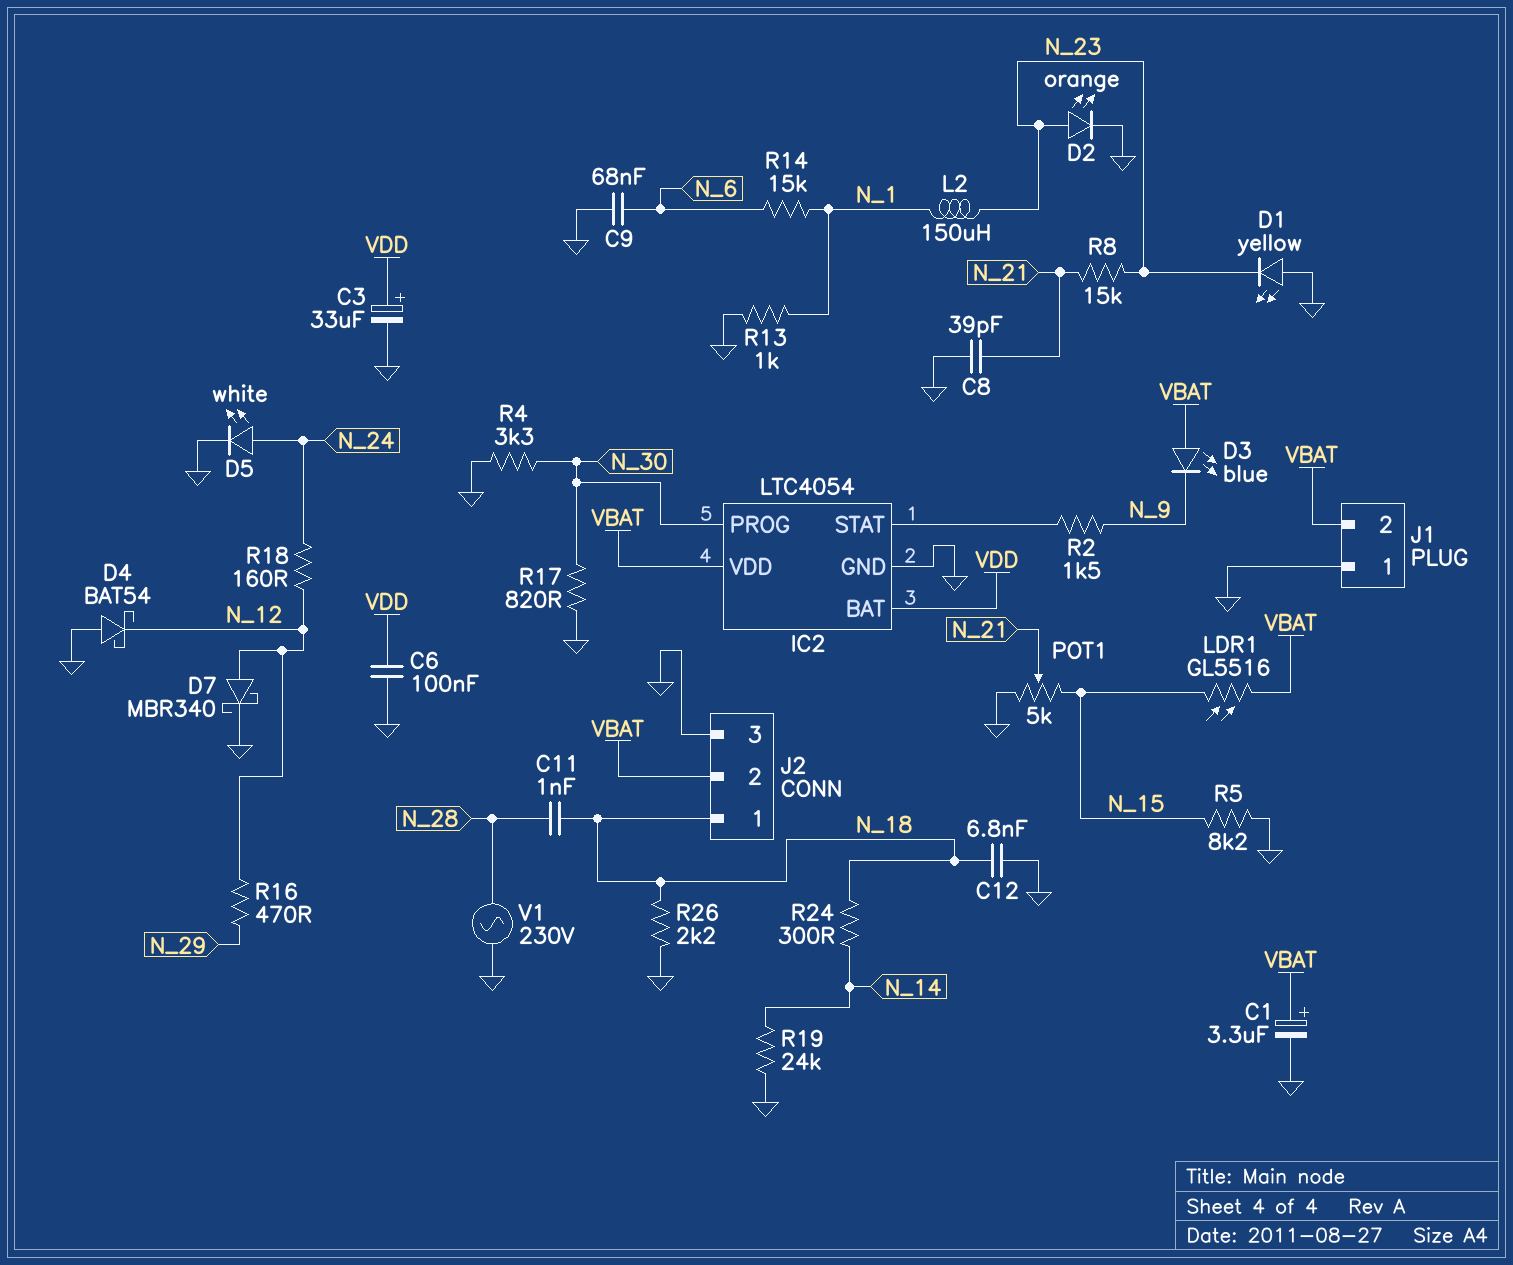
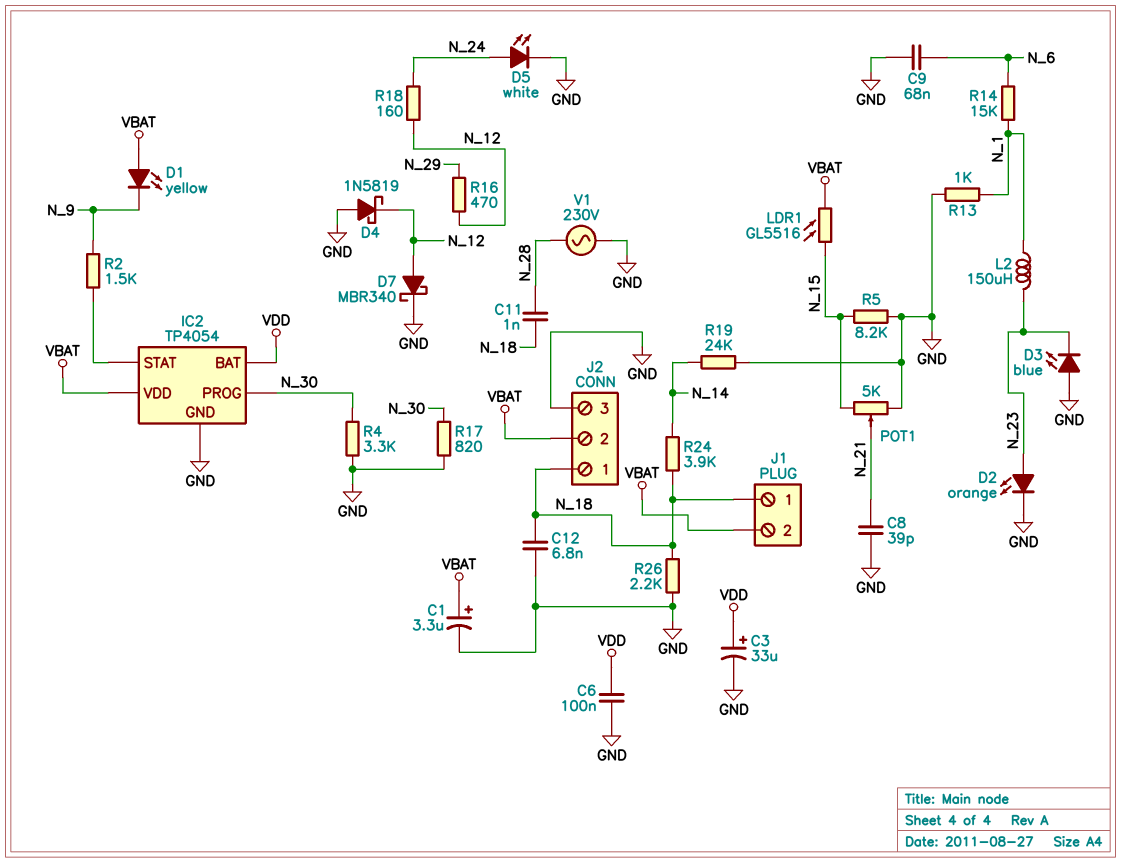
D1: LED yellow (A GND, K N_23) -> LED yellow (A VBAT, K N_9)
D3: LED blue (A VBAT, K N_9) -> LED blue (A GND, K N_23)
D4: schottky BAT54 (A GND, K N_12) -> schottky 1N5819 (A GND, K N_12)
IC2: LTC4054 -> TP4054
J1 pin 1: GND -> N_18
R8: 15k (N_21, N_23) -> none
R24: 300 (N_14, N_18) -> 3.9k (N_14, N_18)

